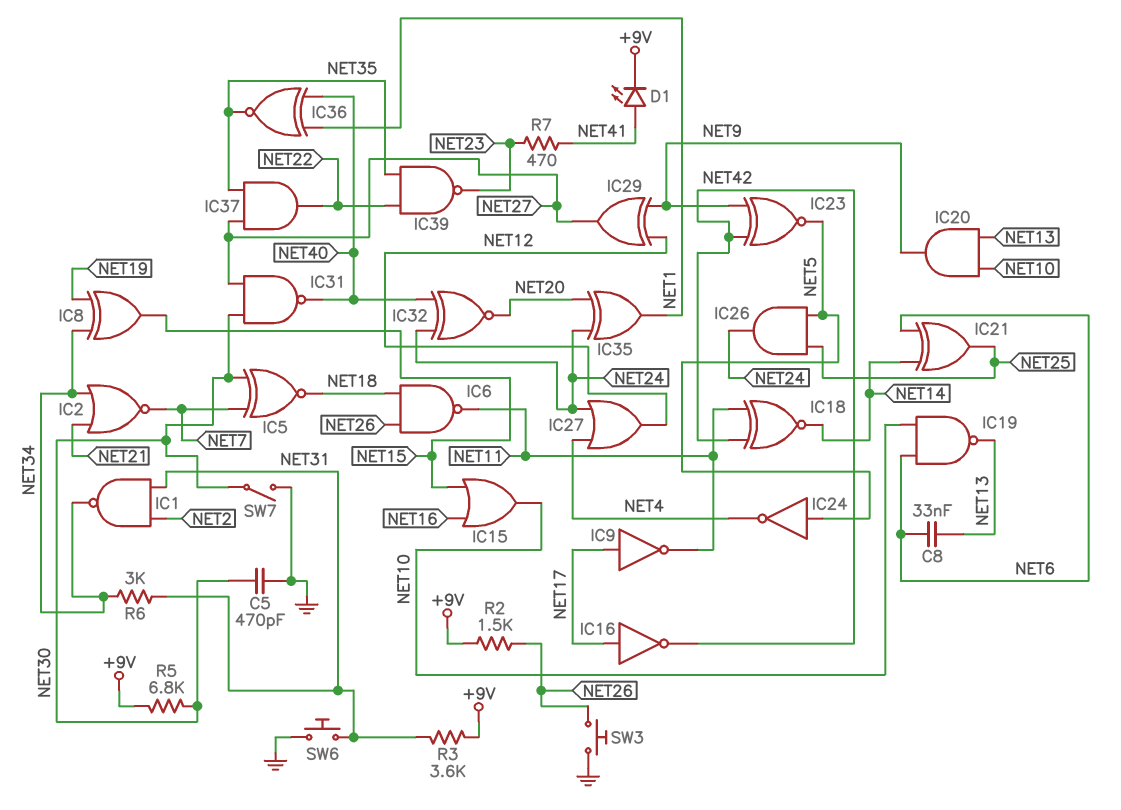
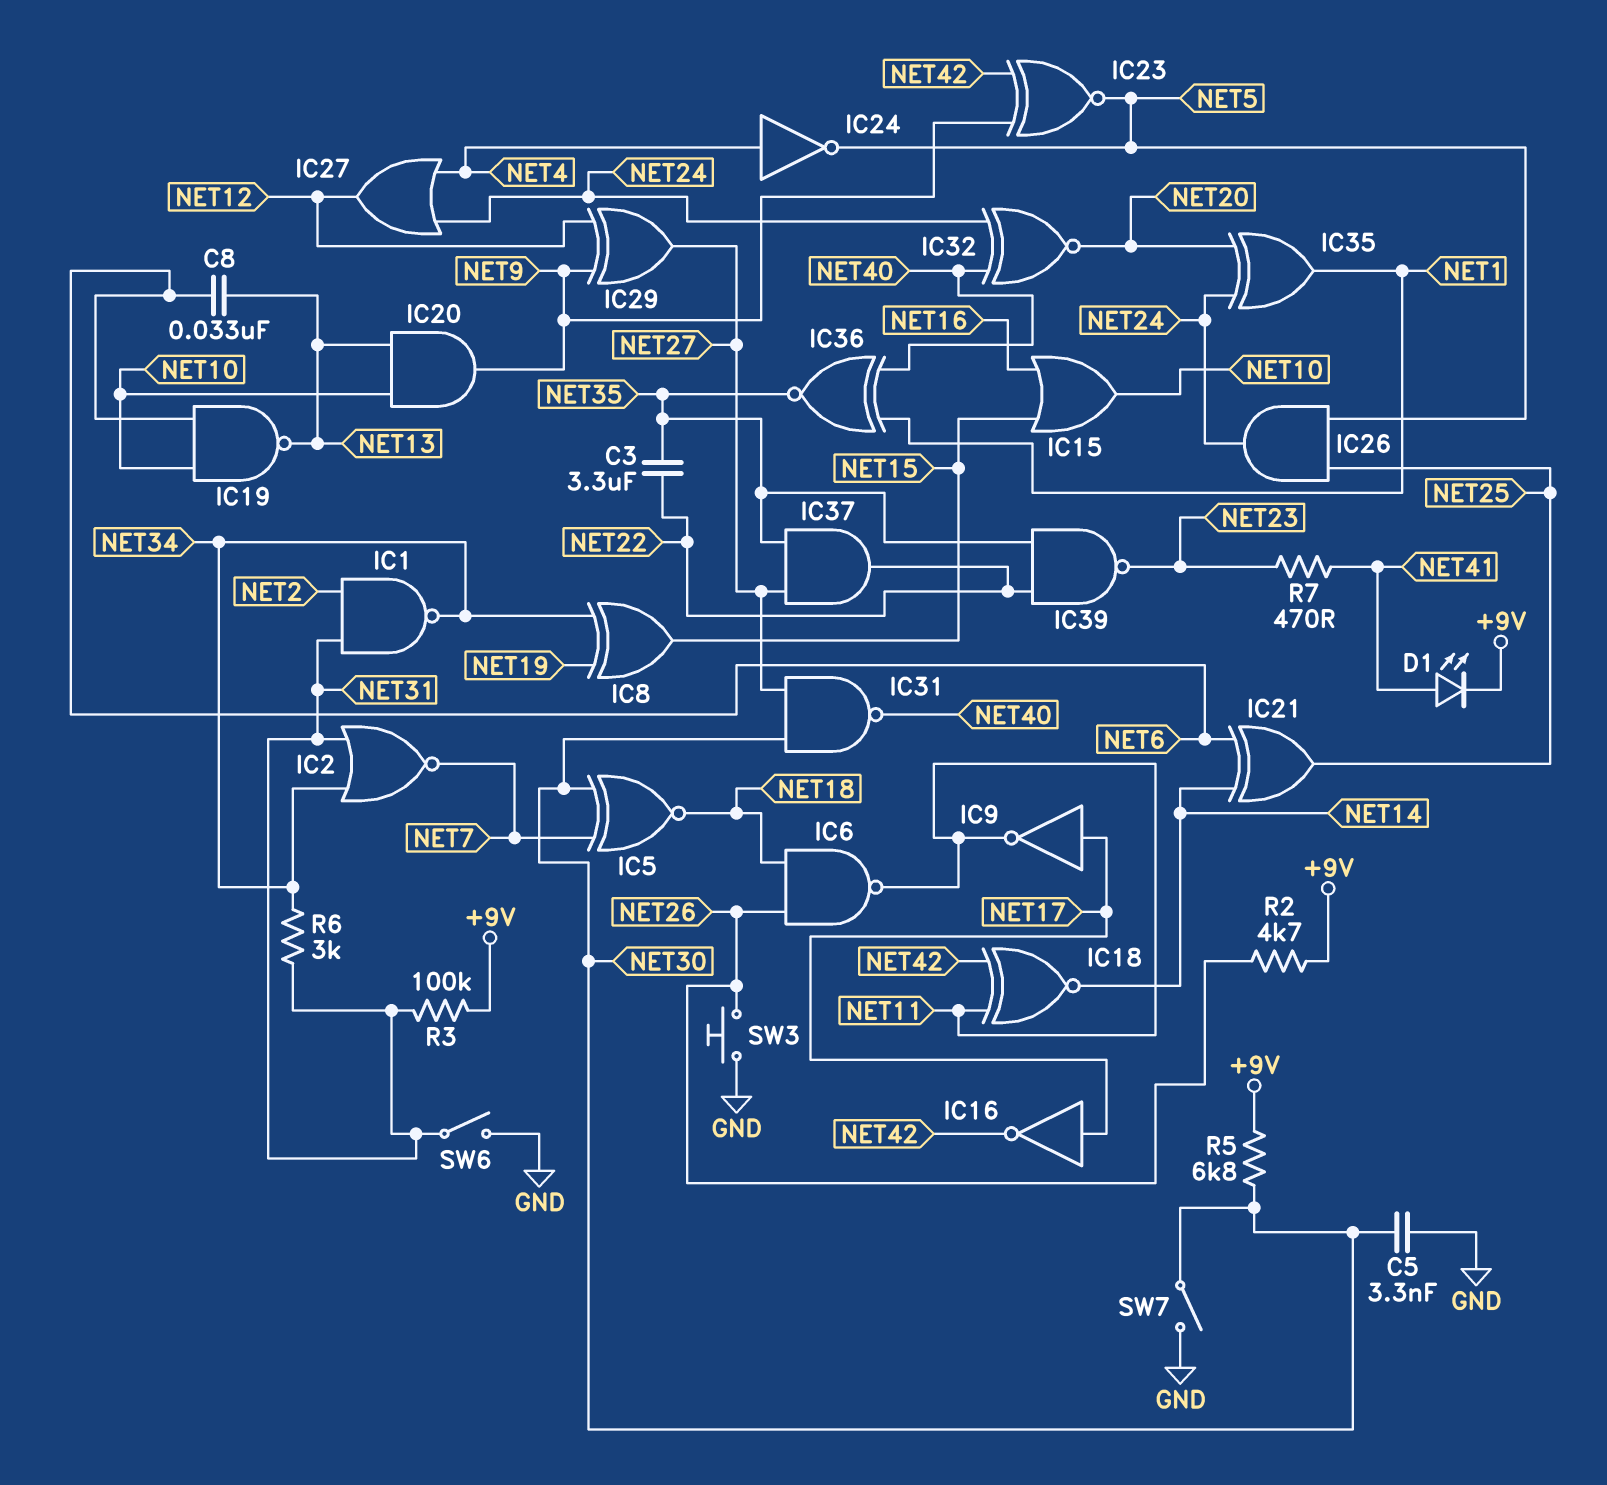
C3: none -> 3.3uF (NET22, NET35)
C5: 470pF (GND, NET30) -> 3.3nF (GND, NET30)
IC2: NOR (in NET21, in NET34, out NET7) -> NOR (in NET31, in NET34, out NET7)
IC24: NOT (in NET5, out NET4) -> NOT (in NET4, out NET5)
R2: 1.5k (+9V, NET26) -> 4.7k (+9V, NET26)
R3: 3.6k (+9V, NET31) -> 100k (+9V, NET31)
SW6: button (GND, NET31) -> switch (GND, NET31)

